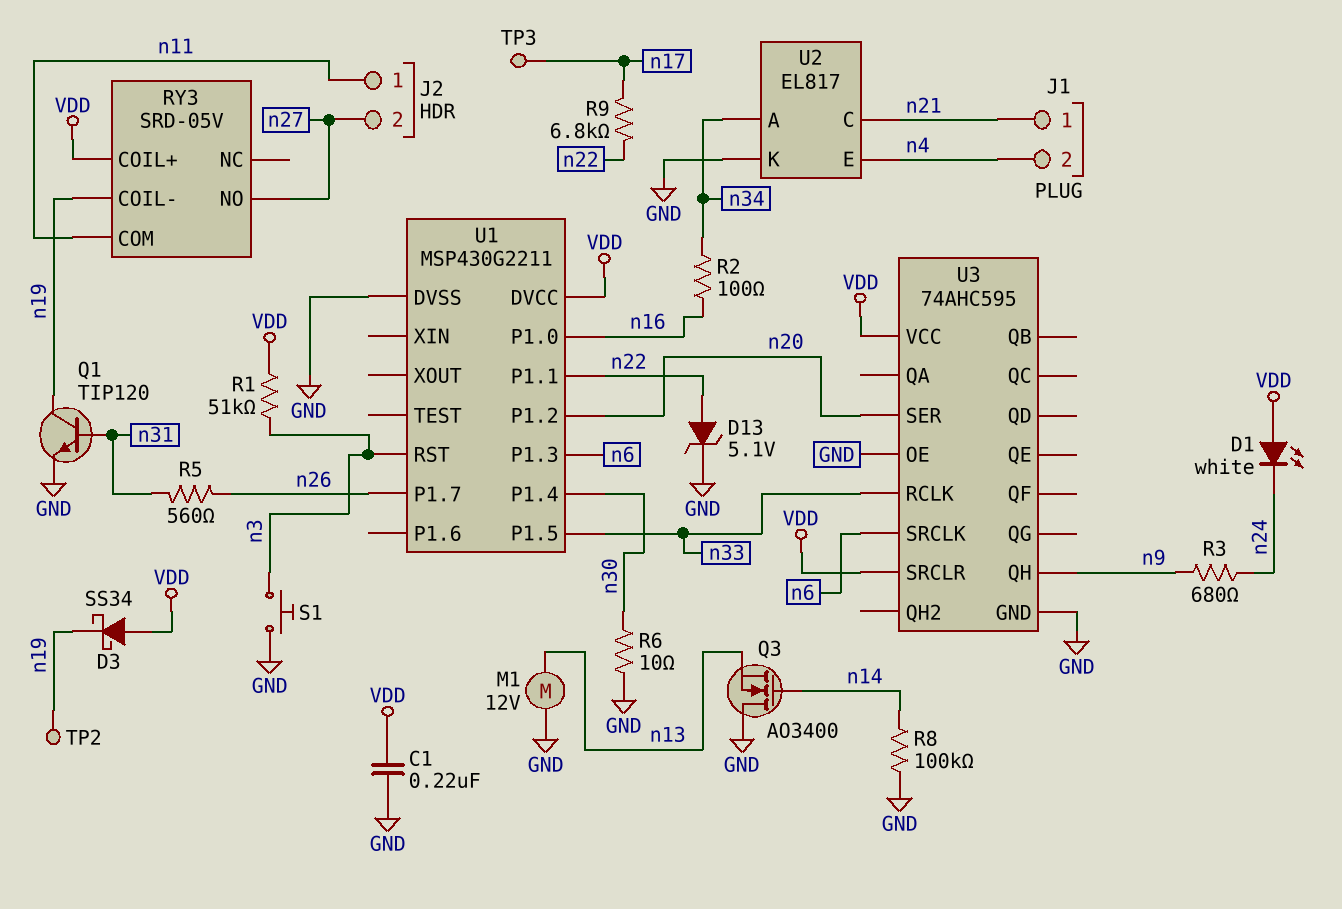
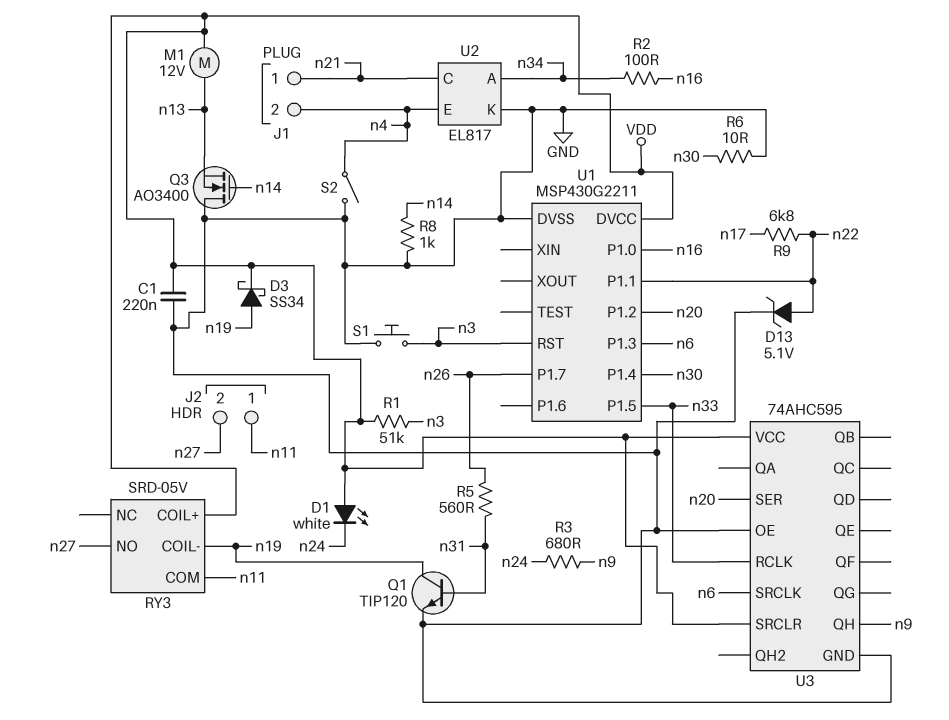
D3: schottky SS34 (A VDD, K n19) -> schottky SS34 (A n19, K VDD)
M1: motor 12V (GND, n13) -> motor 12V (VDD, n13)
R8: 100k (GND, n14) -> 1k (GND, n14)
S2: none -> switch (GND, n4)
TP2: test point (n19) -> none
TP3: test point (n17) -> none

